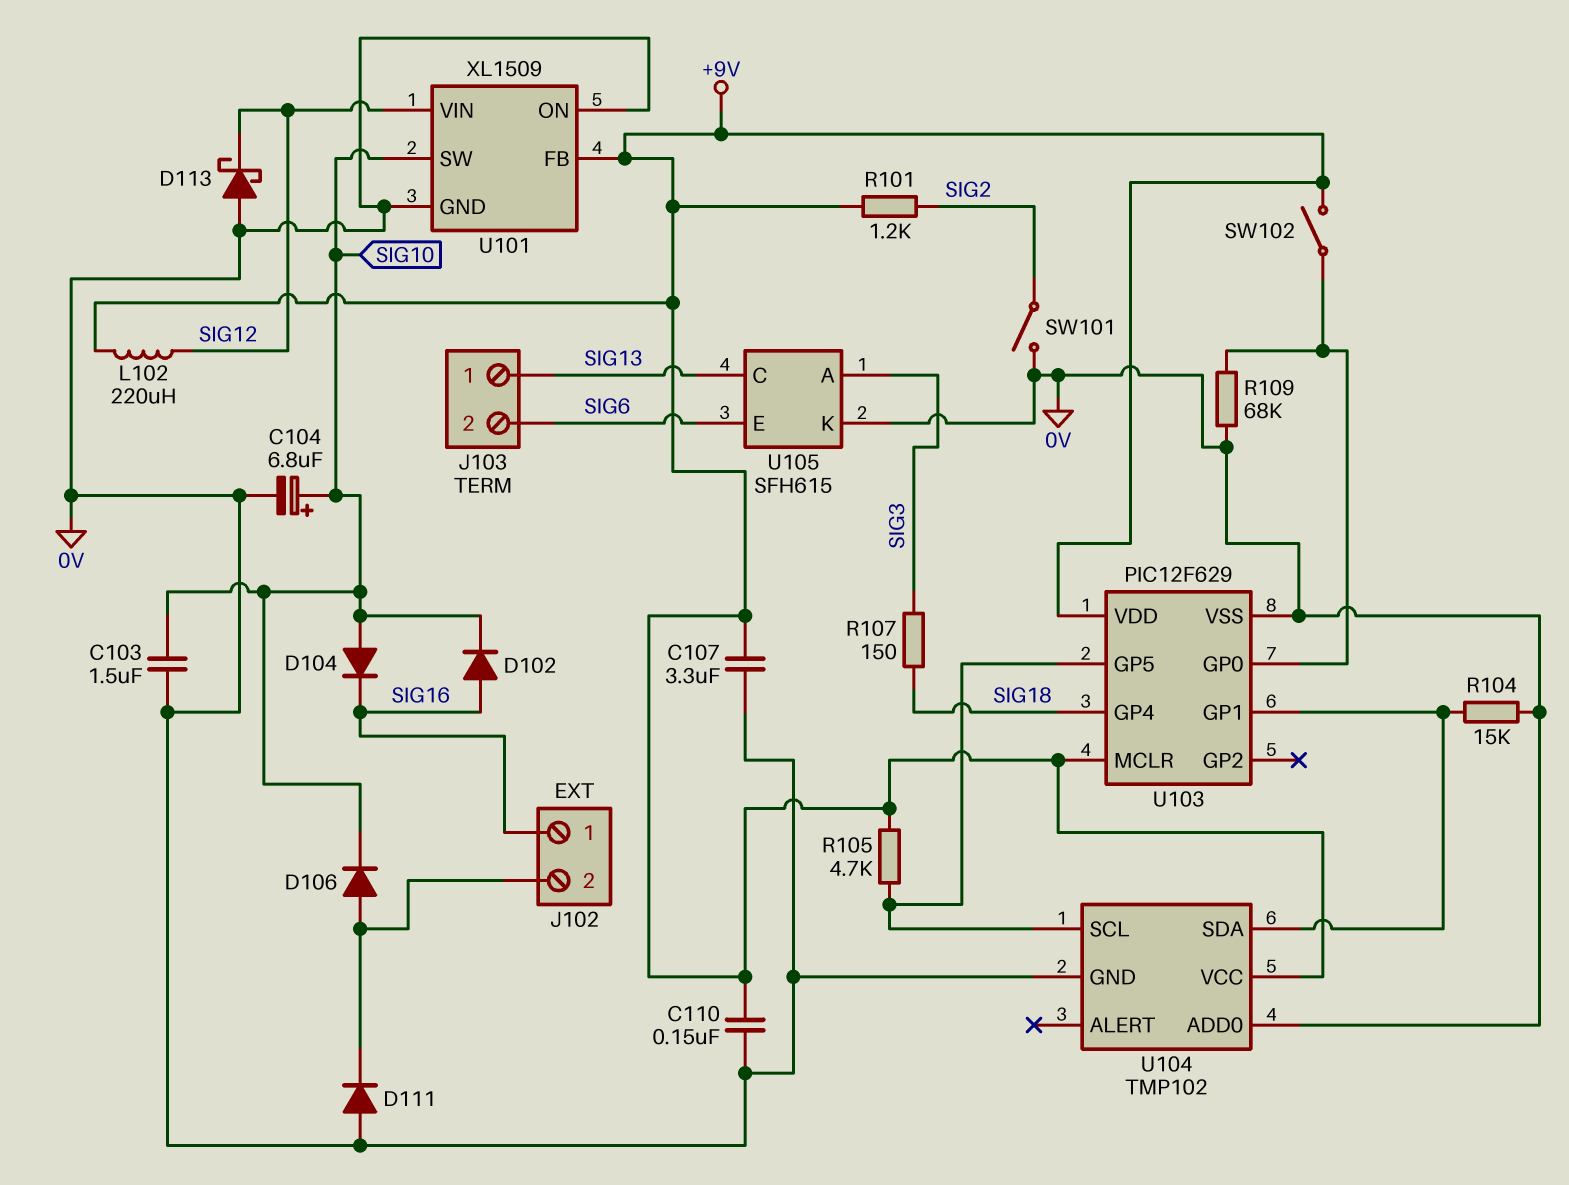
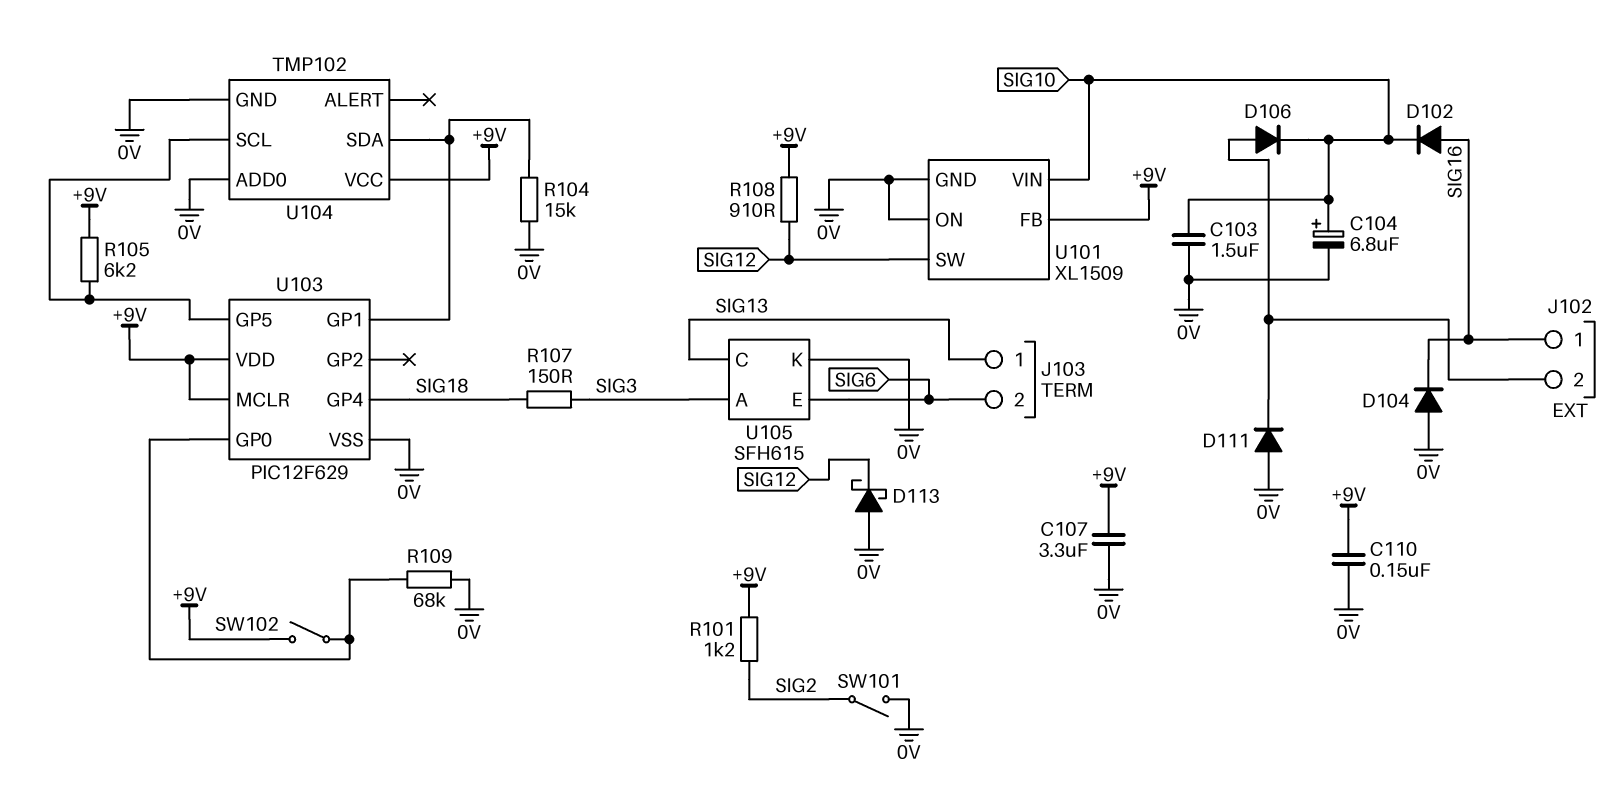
D104: diode (A SIG10, K SIG16) -> diode (A 0V, K SIG16)
L102: 220uH (+9V, SIG12) -> none
R105: 4.7k (+9V, U103/GP5) -> 6.2k (+9V, U103/GP5)
R108: none -> 910 (+9V, SIG12)
U101 pin SW: SIG10 -> SIG12
U101 pin VIN: SIG12 -> SIG10

